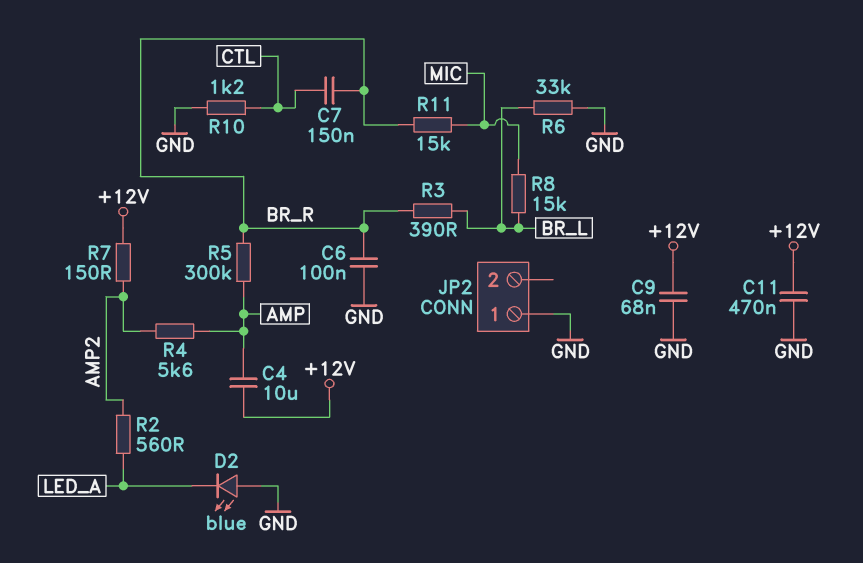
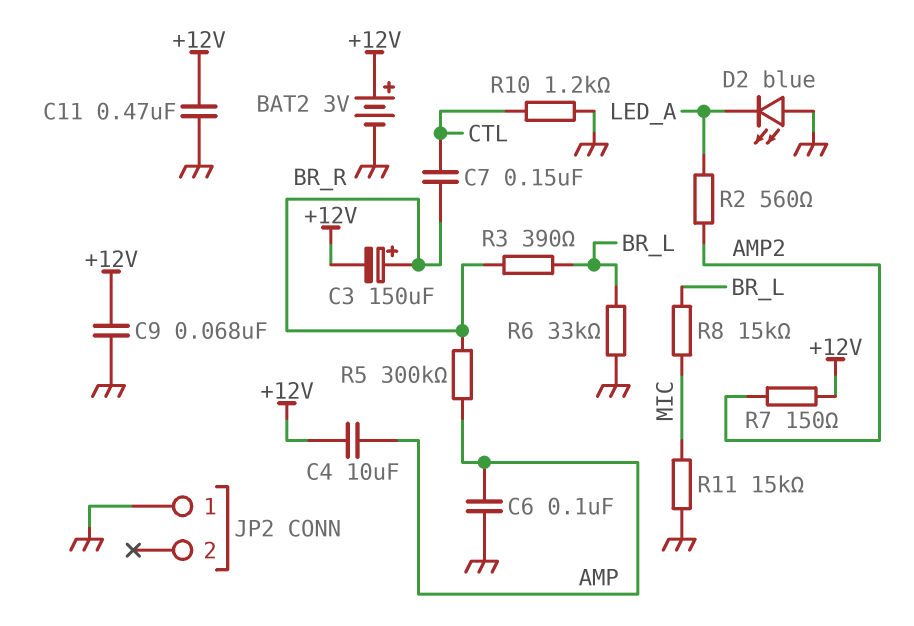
BAT2: none -> 3V (plus +12V, minus GND)
C3: none -> 150uF (plus BR_R, minus +12V)
C6: 100nF (BR_R, GND) -> 100nF (AMP, GND)
R4: 5.6k (AMP, AMP2) -> none
R11: 15k (BR_R, MIC) -> 15k (GND, MIC)

